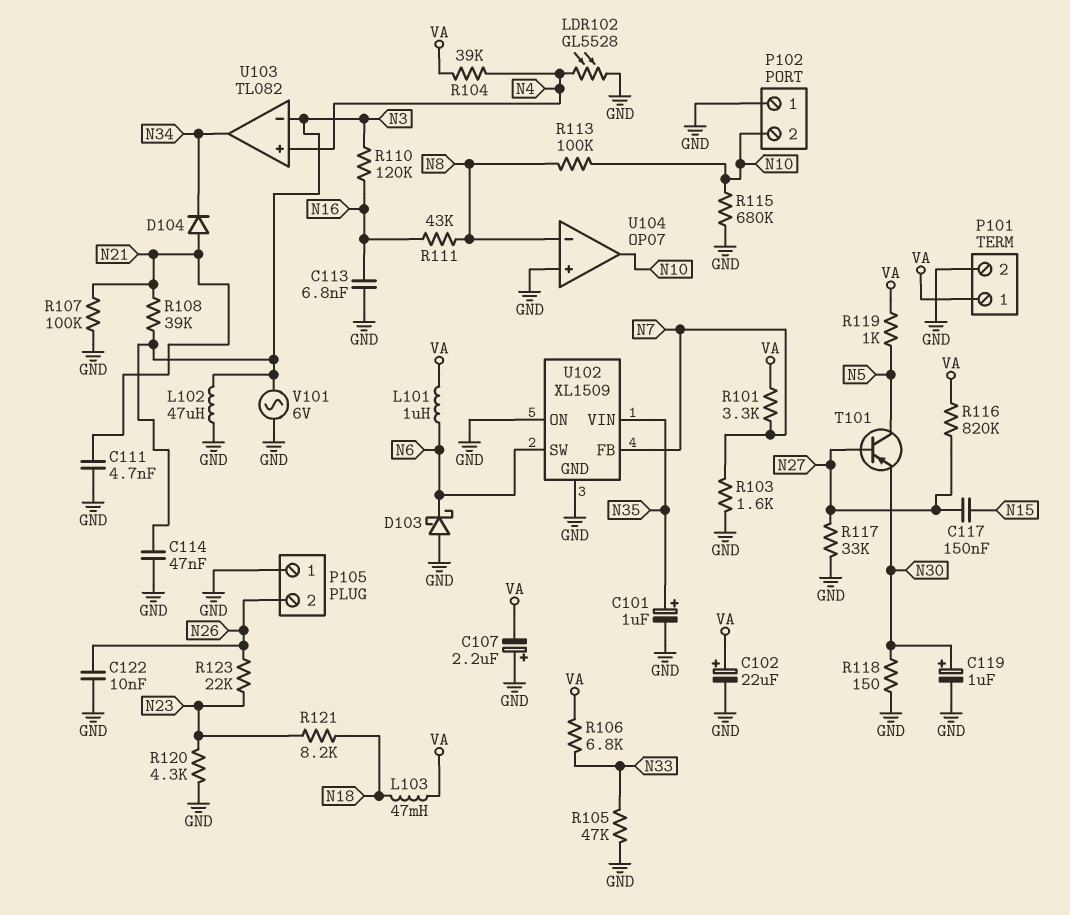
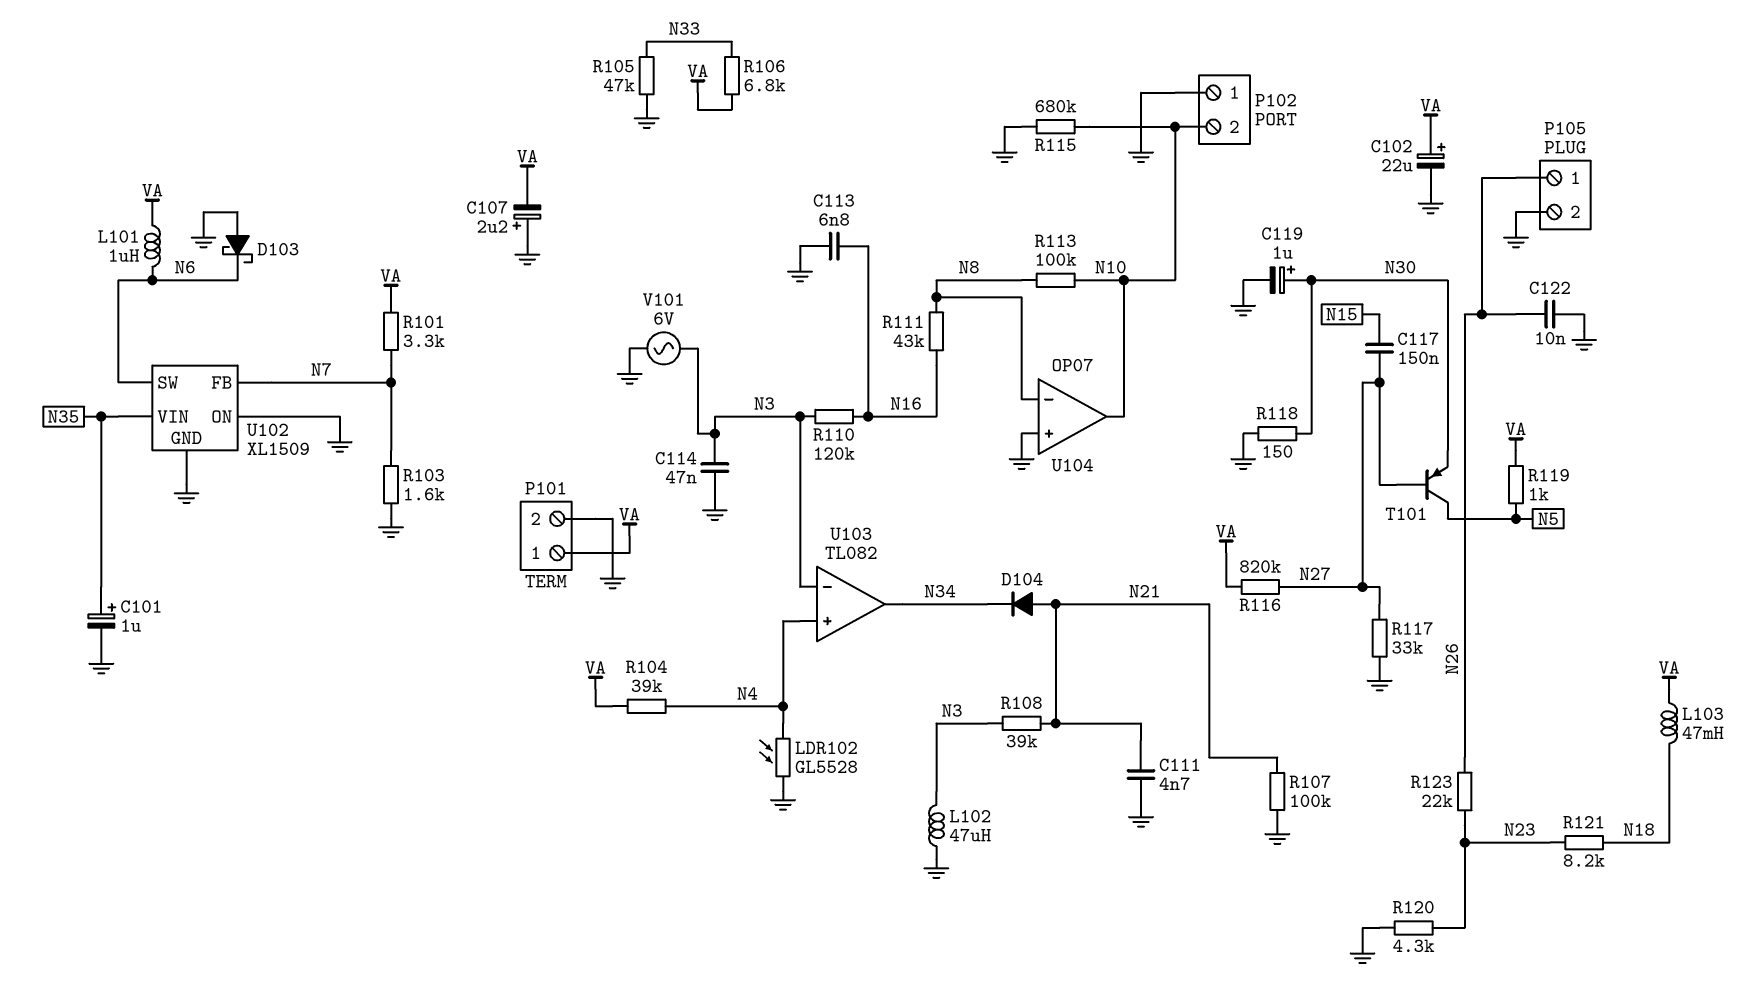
P105 pin 1: GND -> N26
P105 pin 2: N26 -> GND

